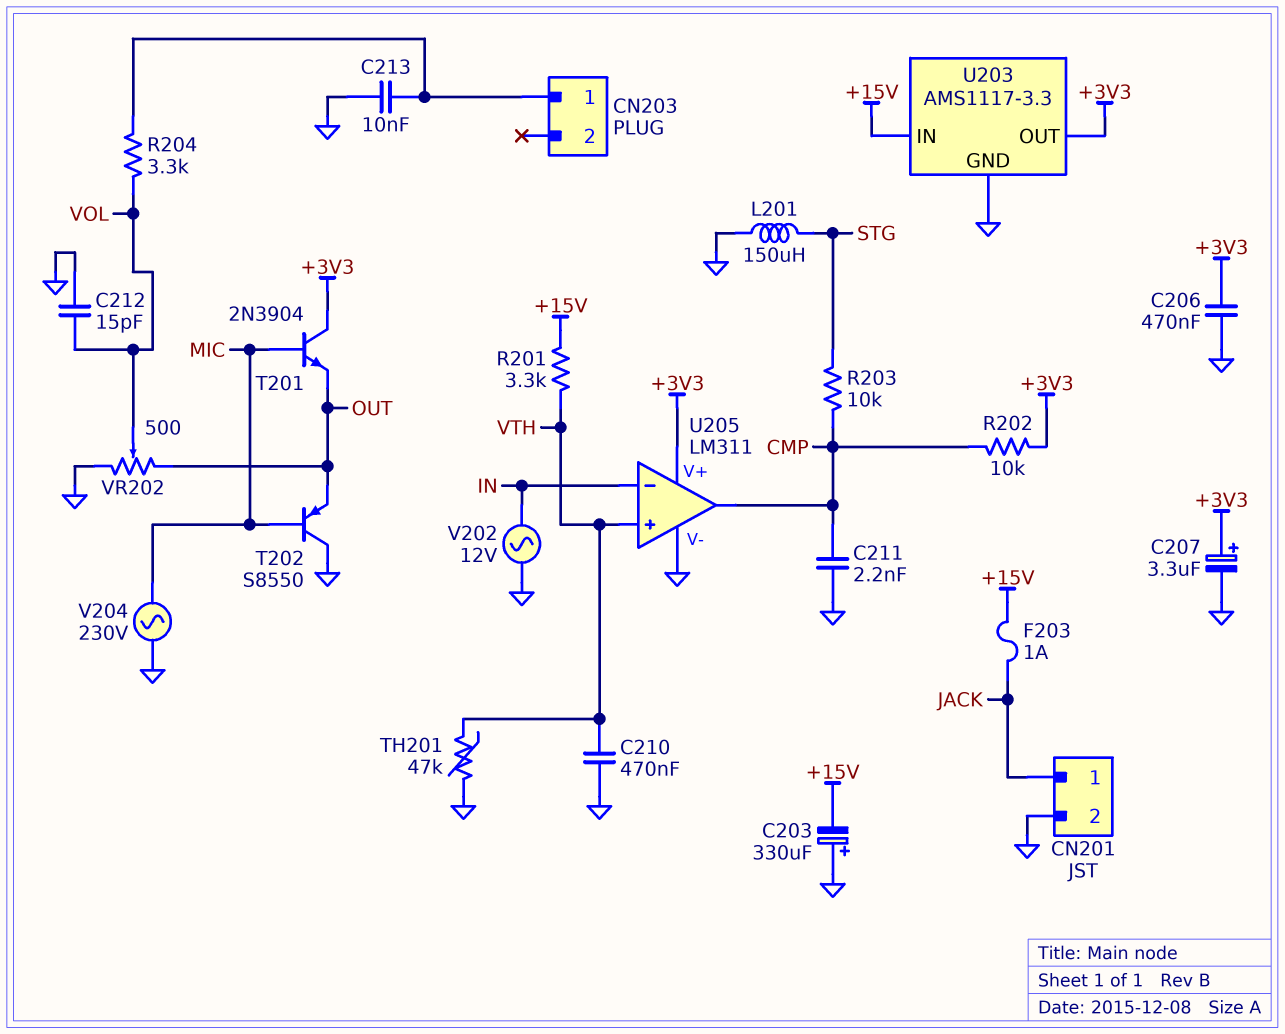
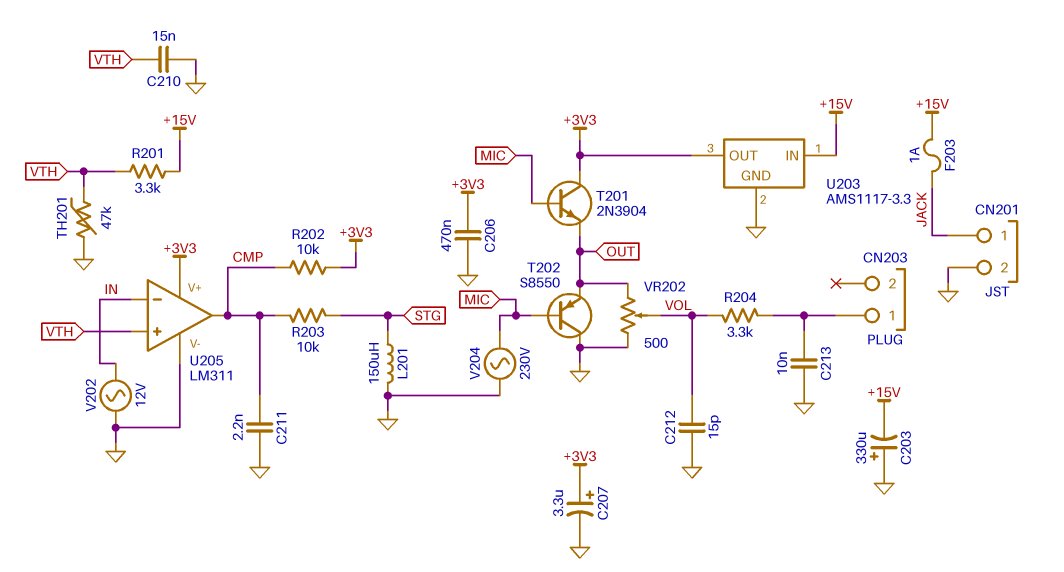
C210: 470nF (GND, VTH) -> 15nF (GND, VTH)

